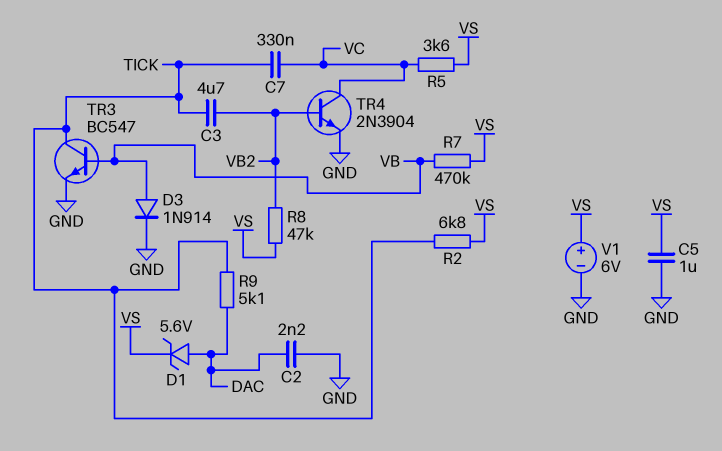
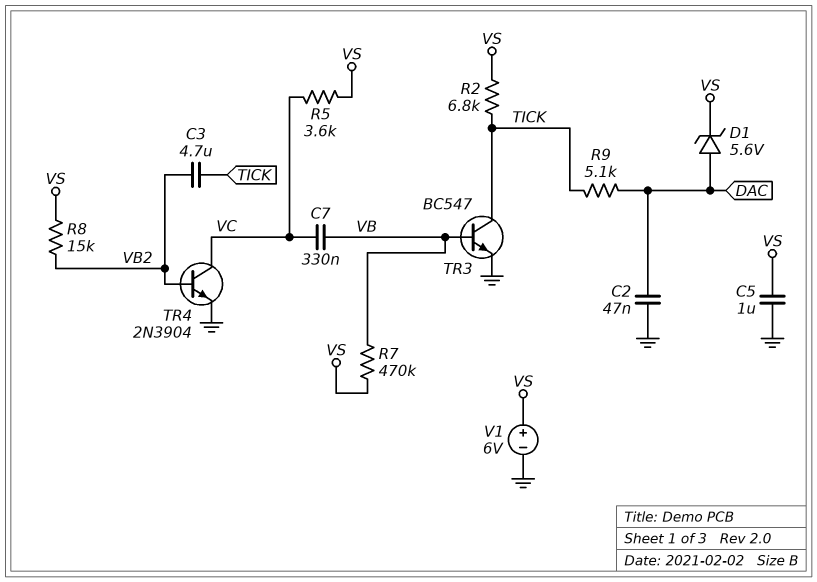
C2: 2.2nF (DAC, GND) -> 47nF (DAC, GND)
C7: 330nF (TICK, VC) -> 330nF (VB, VC)
D3: diode 1N914 (A VB, K GND) -> none
R8: 47k (VB2, VS) -> 15k (VB2, VS)

